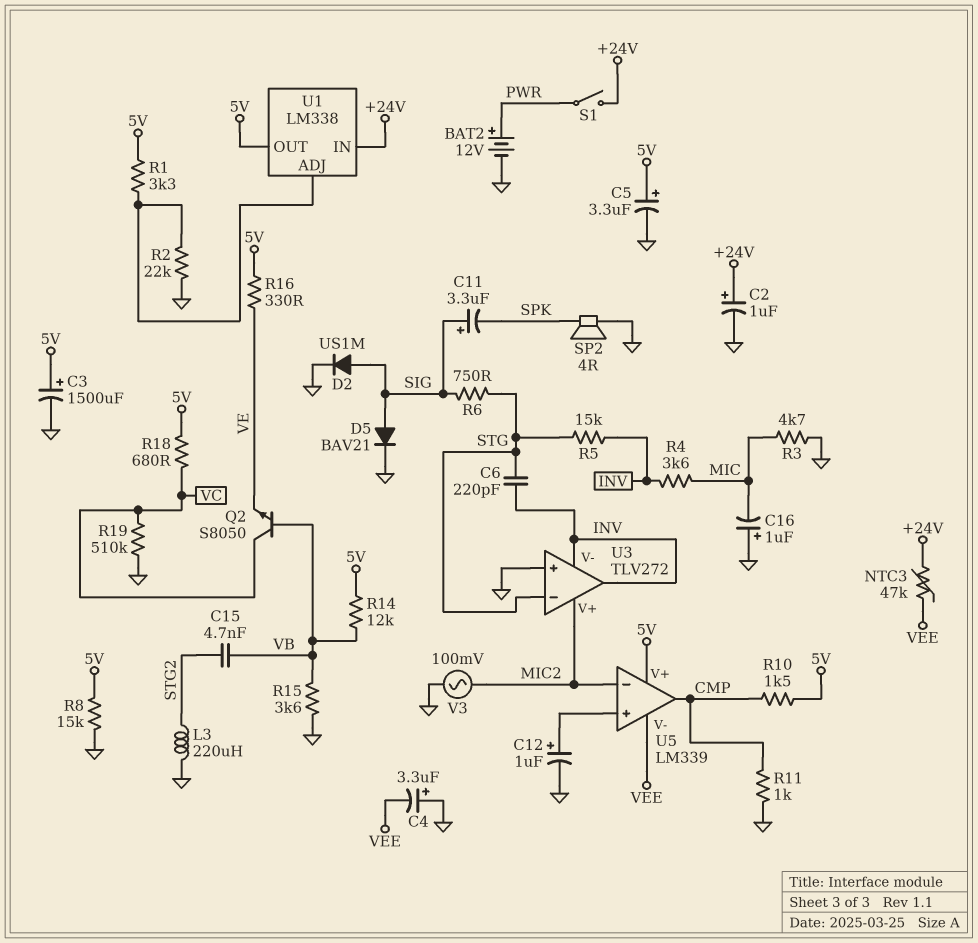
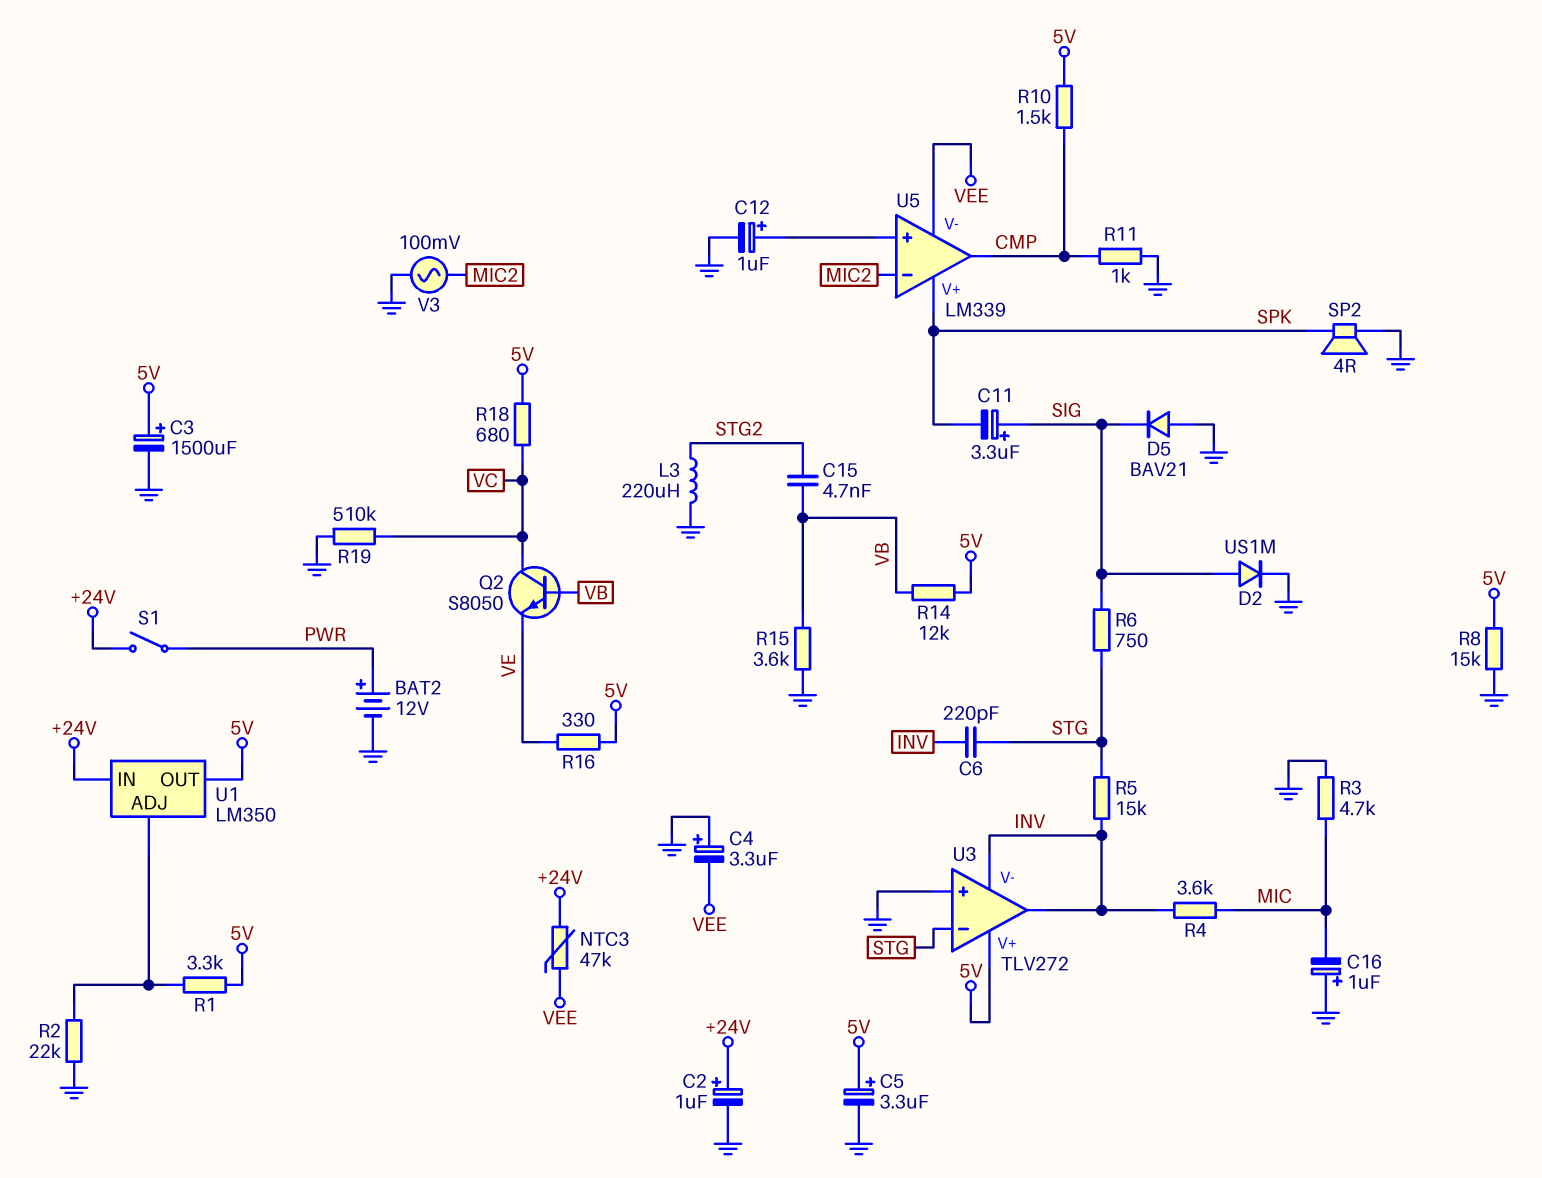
D5: diode BAV21 (A SIG, K GND) -> diode BAV21 (A GND, K SIG)
U1: LM338 -> LM350
U3 pin V+: MIC2 -> 5V
U5 pin V+: 5V -> SPK

